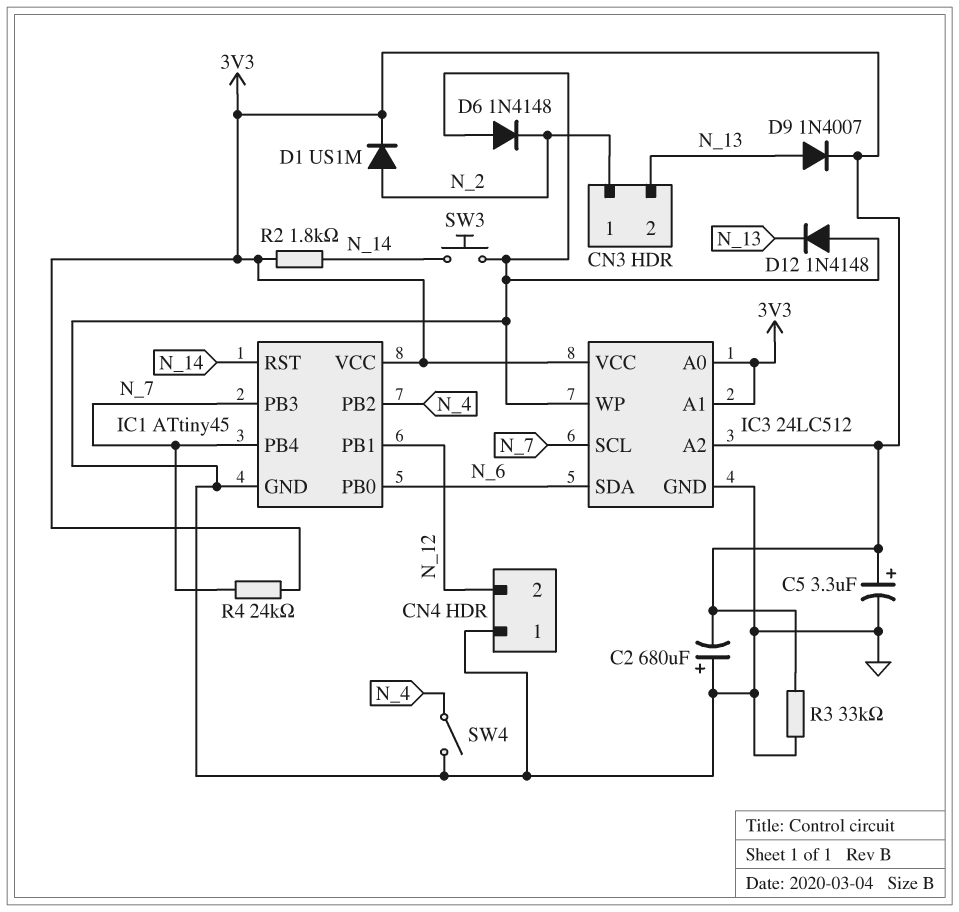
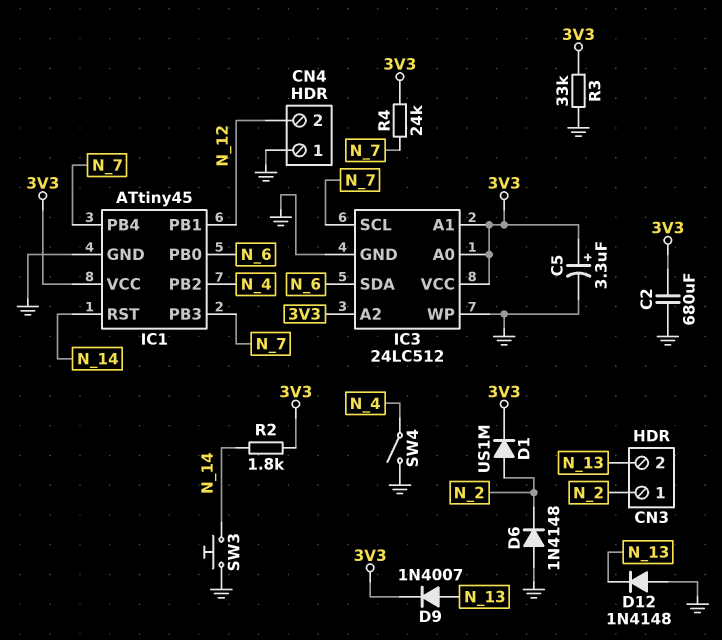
C2: 680uF (plus GND, minus 3V3) -> 680uF (3V3, GND)

